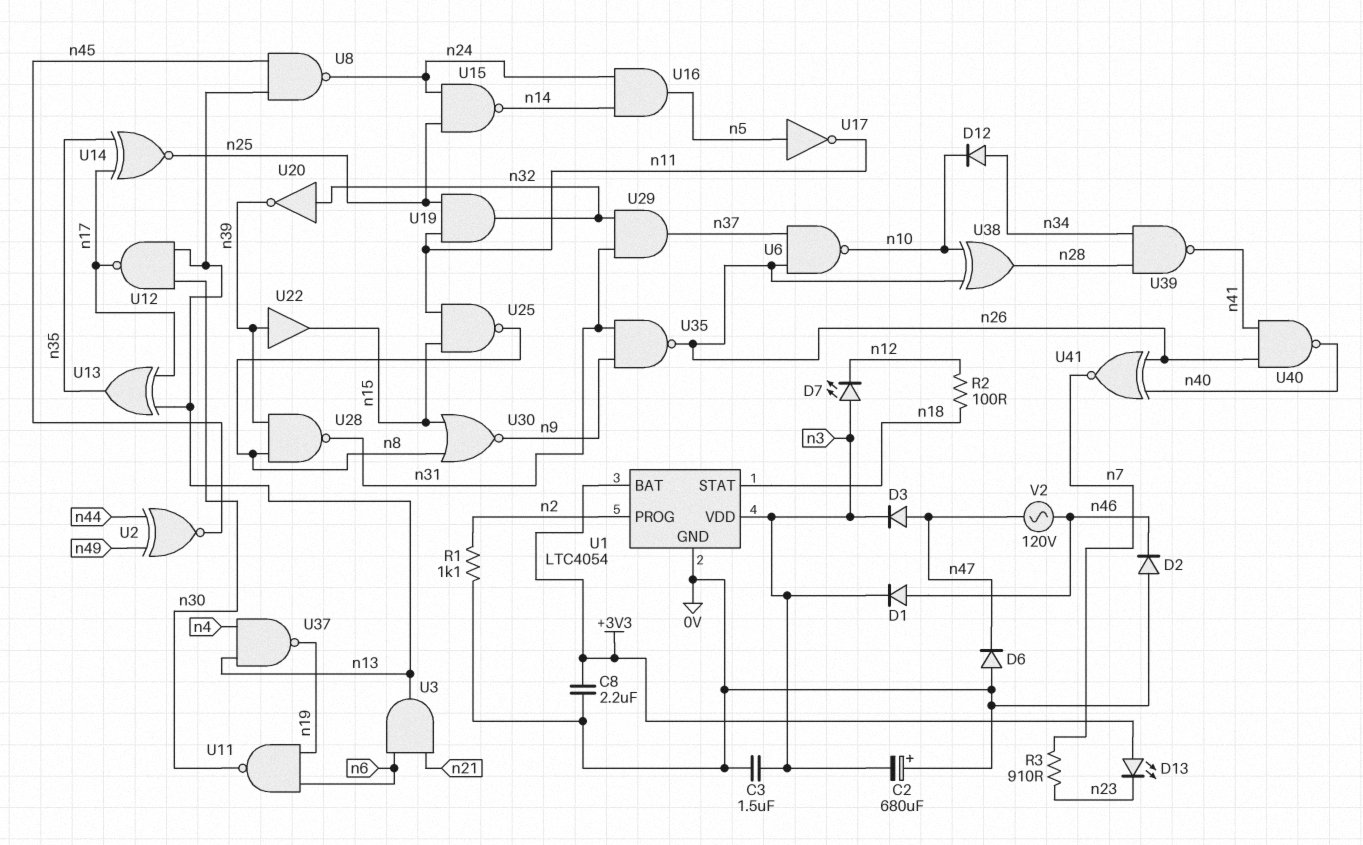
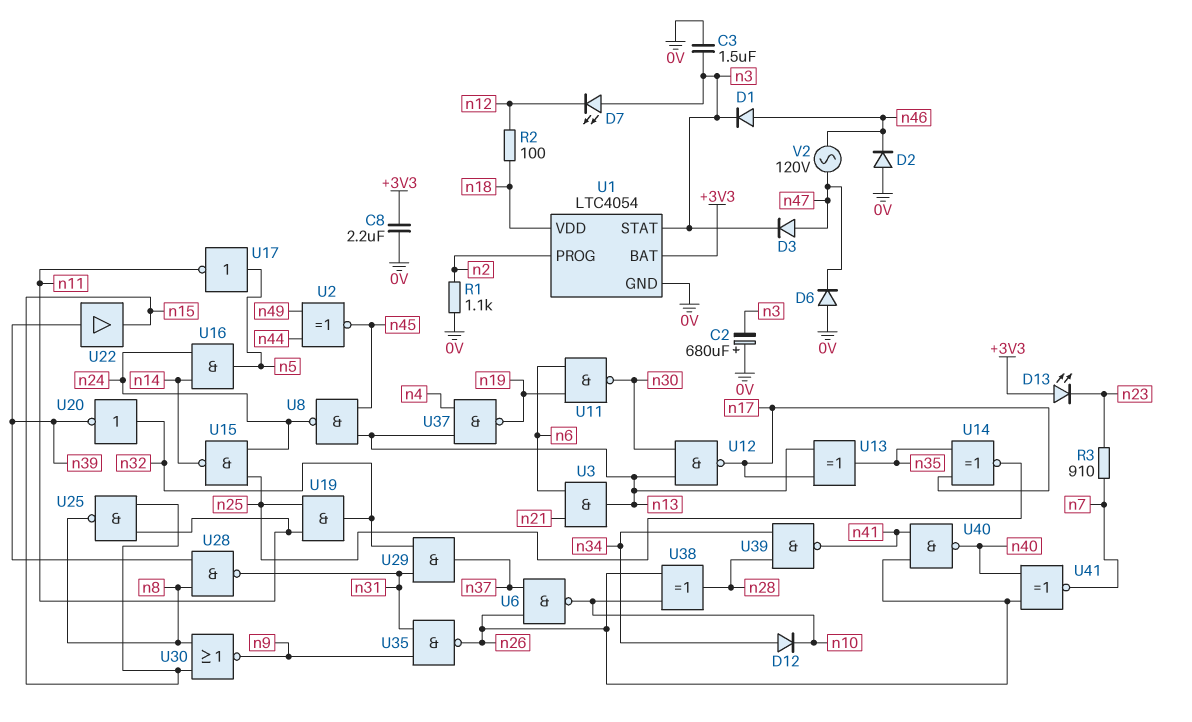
U1 pin STAT: n18 -> n3
U1 pin VDD: n3 -> n18

